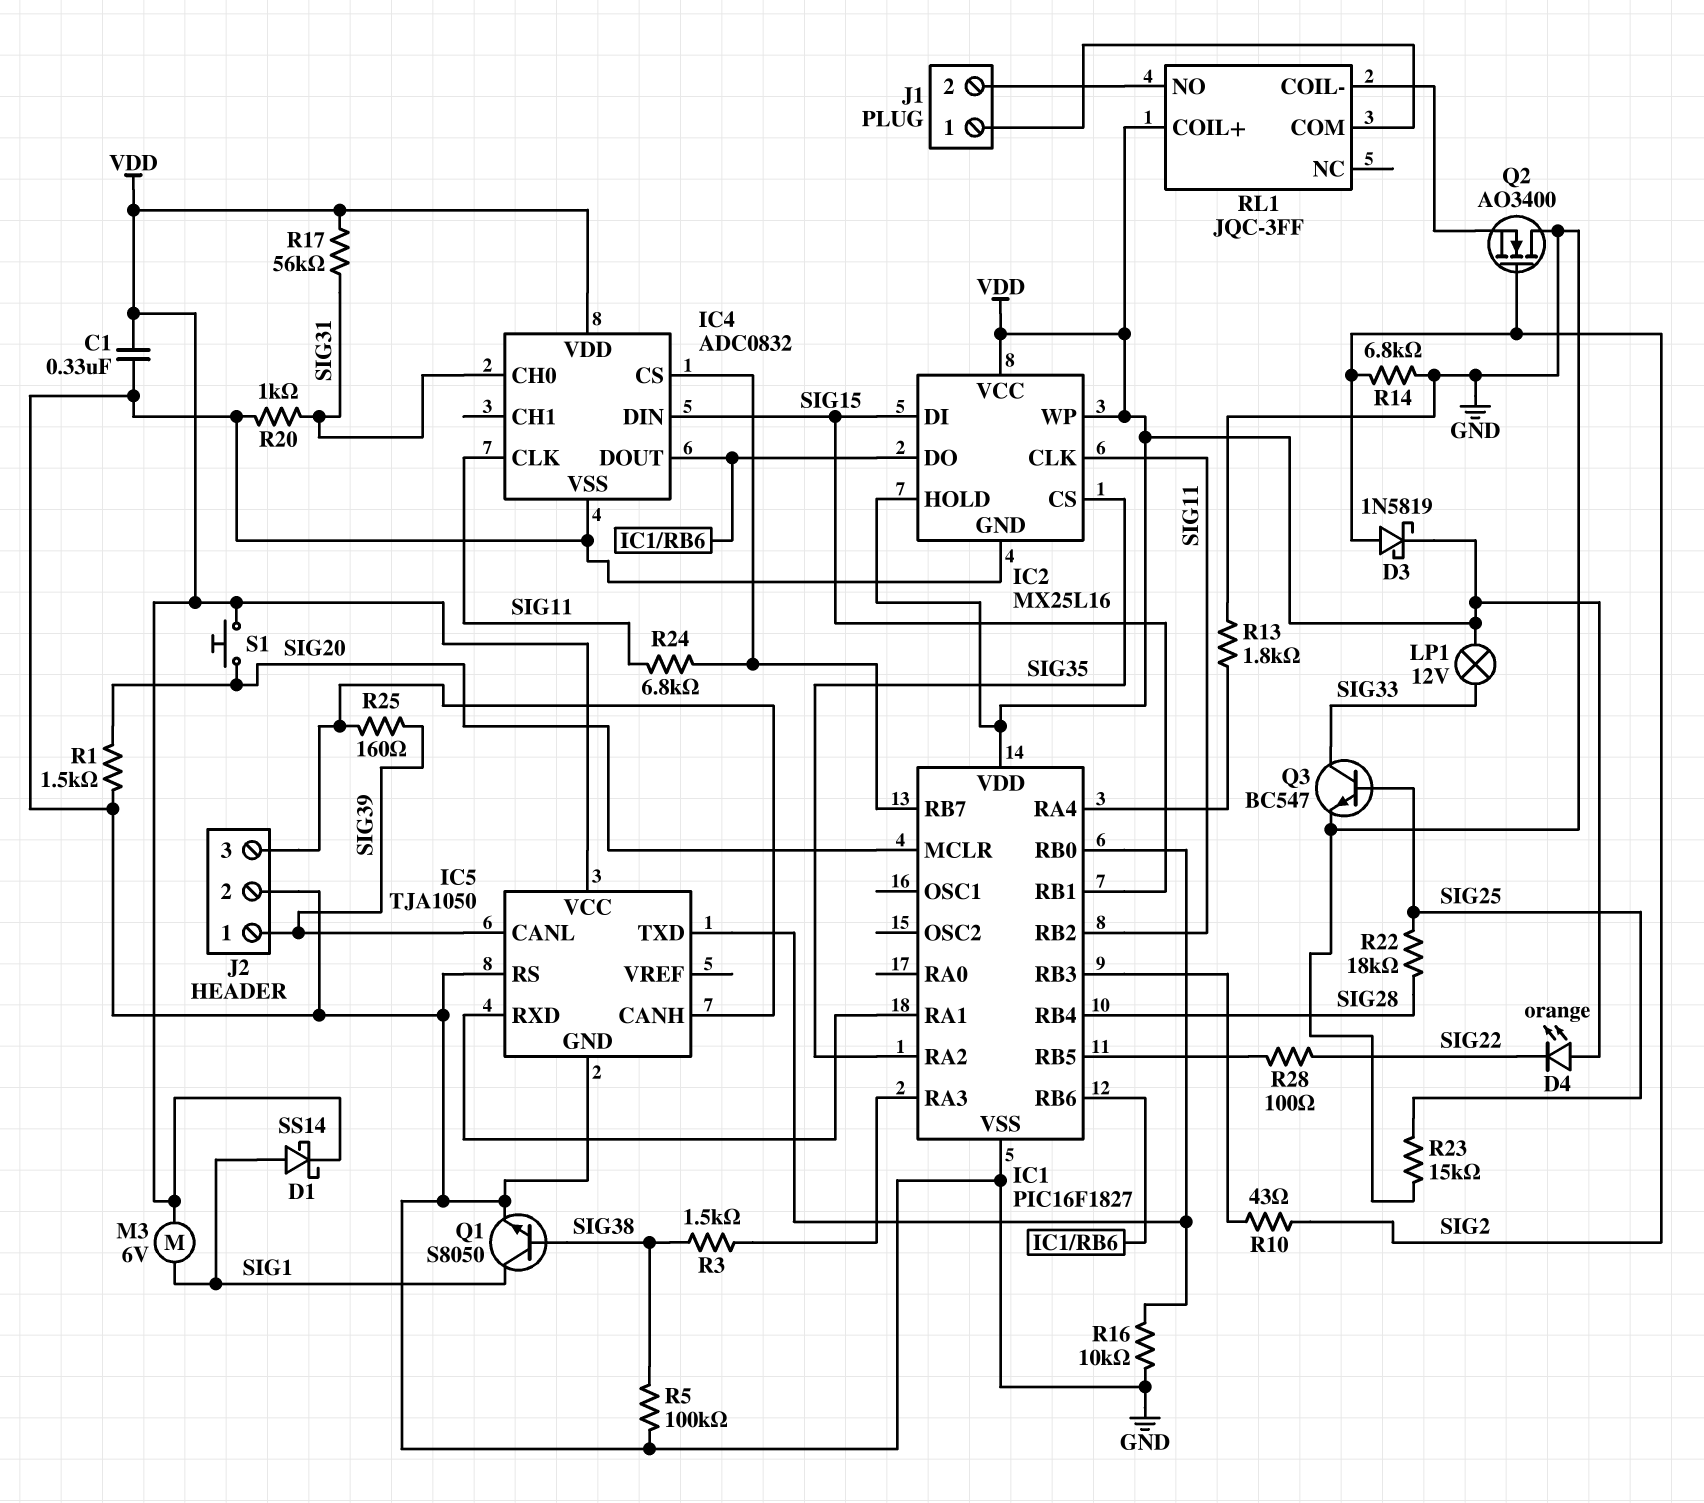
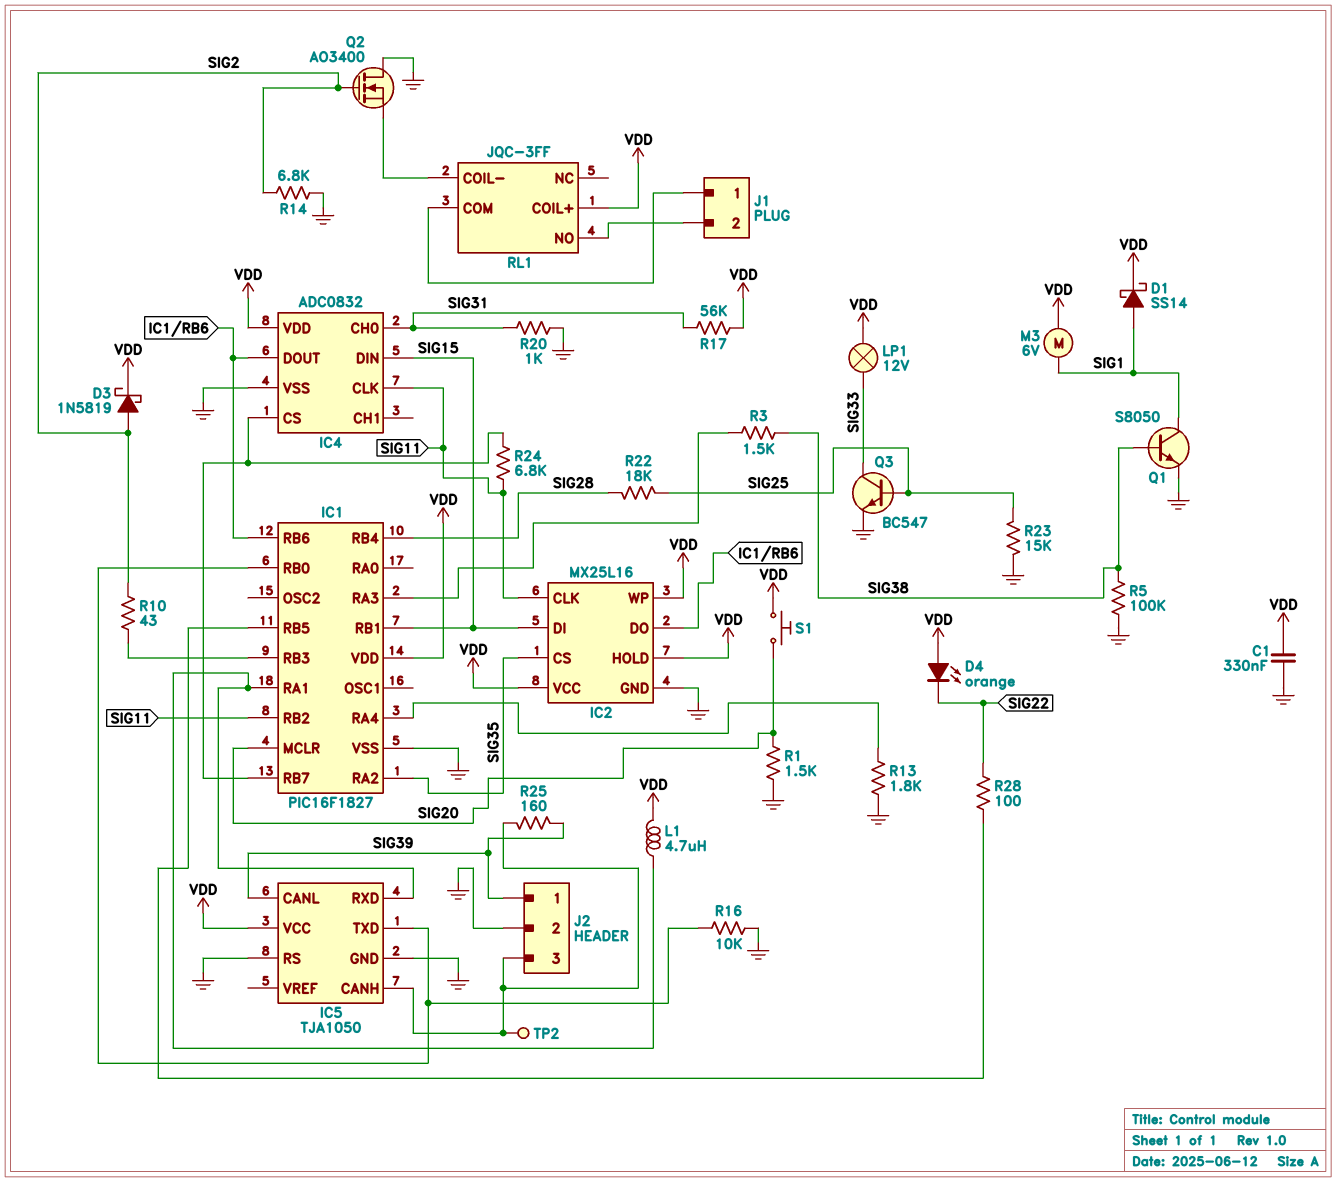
L1: none -> 4.7uH (IC1/RA1, VDD)
TP2: none -> test point (IC5/CANH)

